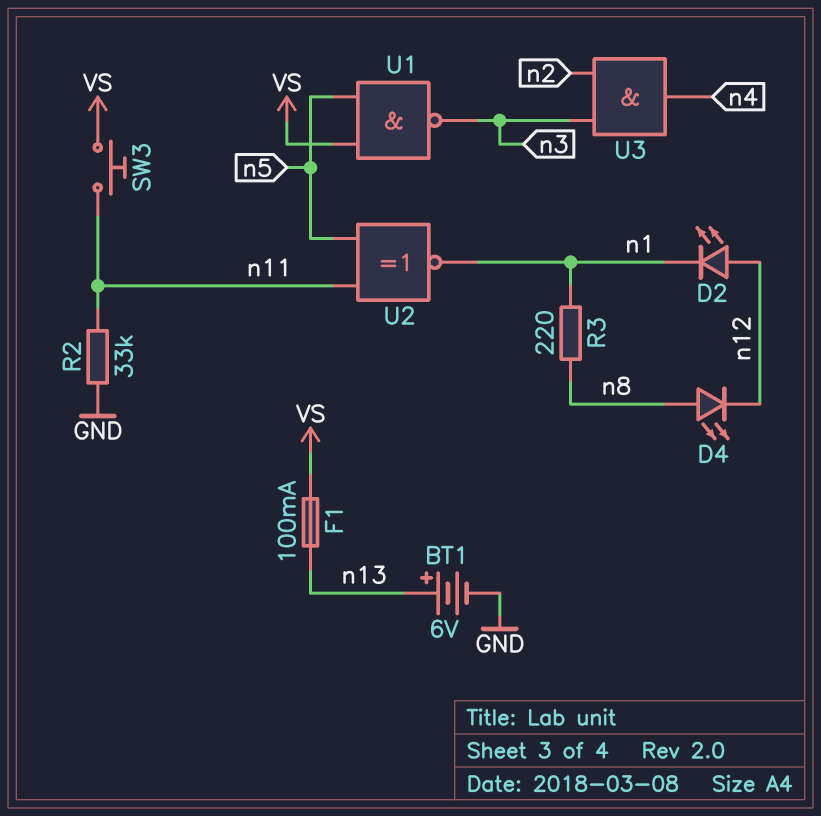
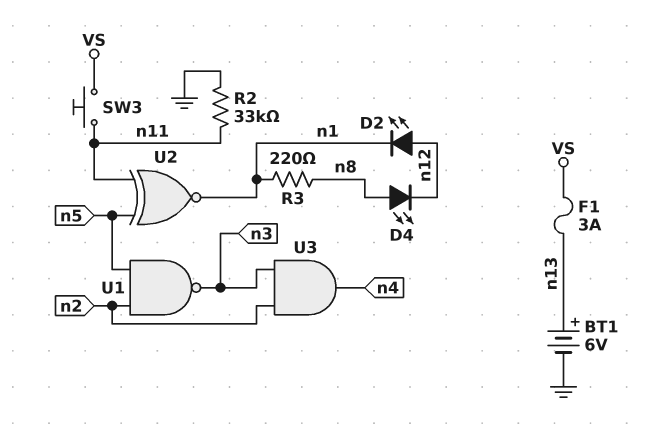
F1: 100mA (VS, n13) -> 3A (VS, n13)
U1: NAND (in VS, in n5, out n3) -> NAND (in n2, in n5, out n3)

